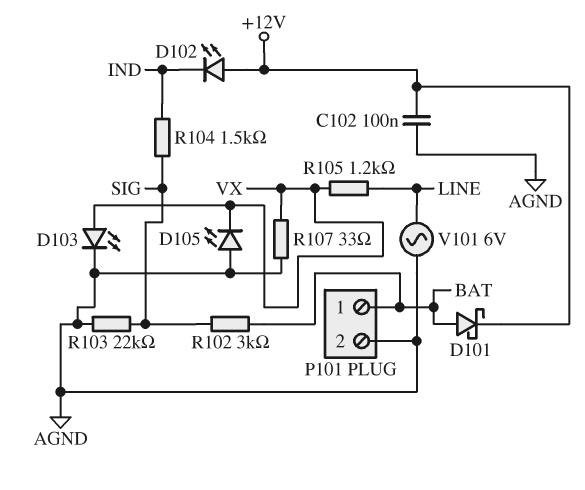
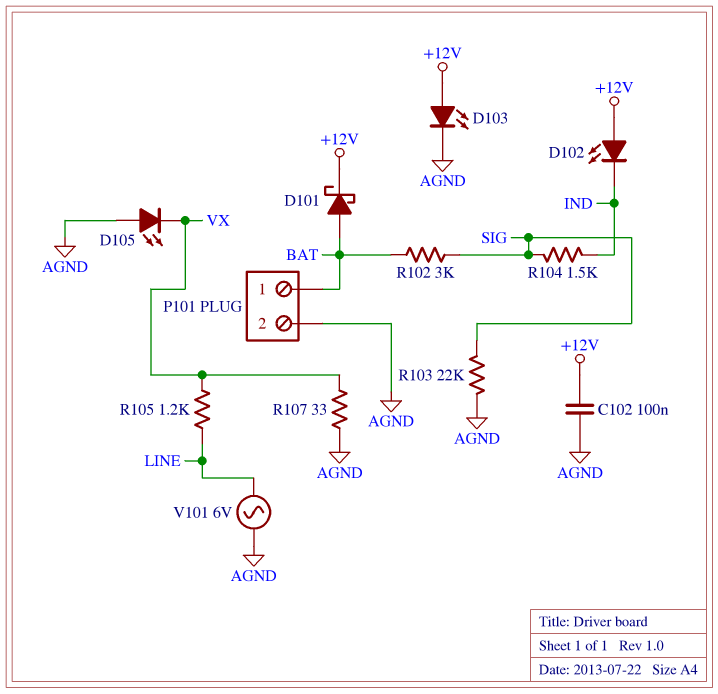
D103: LED (A VX, K AGND) -> LED (A +12V, K AGND)

